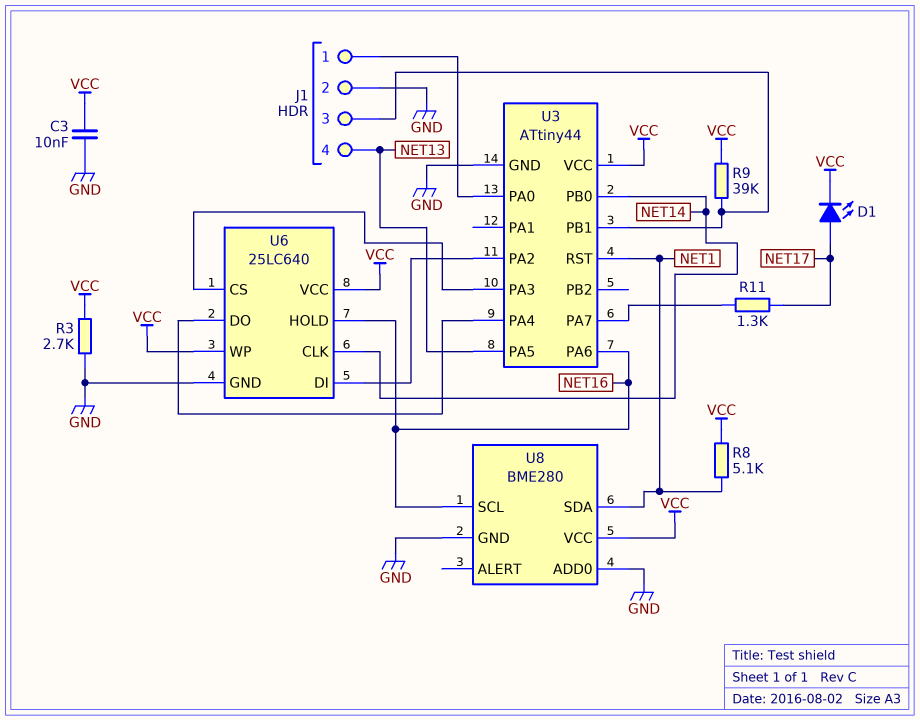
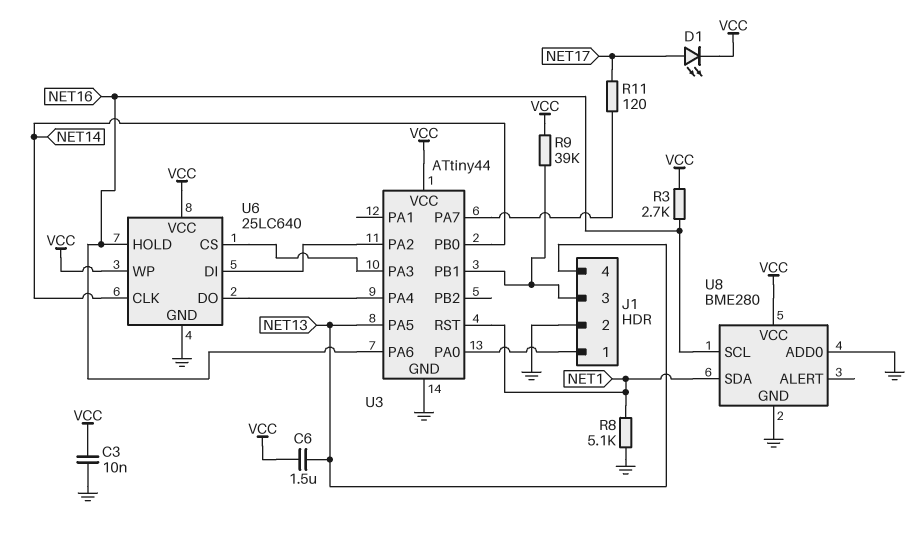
C6: none -> 1.5uF (NET13, VCC)
R3: 2.7k (GND, VCC) -> 2.7k (NET16, VCC)
R8: 5.1k (NET1, VCC) -> 5.1k (GND, NET1)
R11: 1.3k (NET17, U3/PA7) -> 120 (NET17, U3/PA7)

